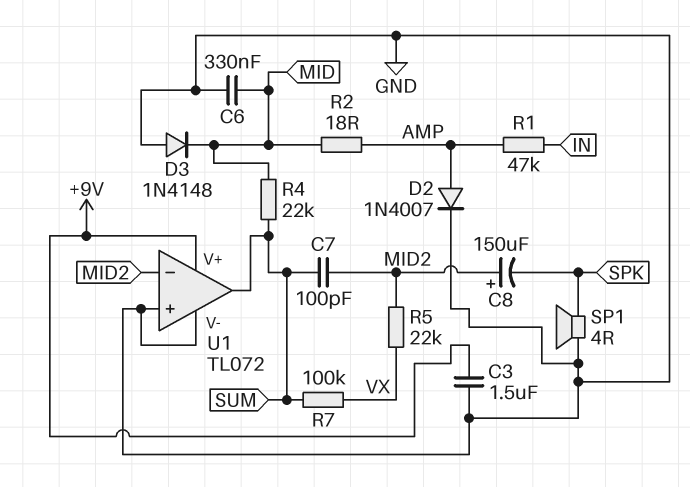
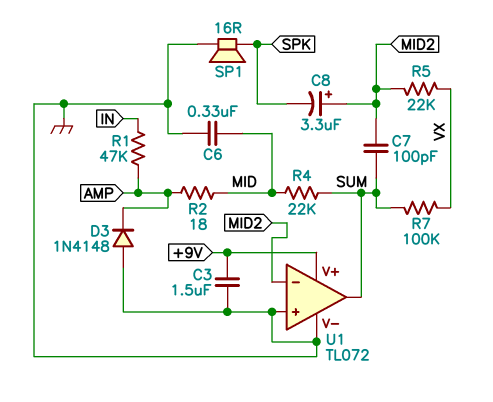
C8: 150uF (plus MID2, minus SPK) -> 3.3uF (plus MID2, minus SPK)
D2: diode 1N4007 (A AMP, K GND) -> none
D3: diode 1N4148 (A GND, K MID) -> diode 1N4148 (A GND, K AMP)
SP1: speaker 4R (GND, SPK) -> speaker 16R (GND, SPK)

